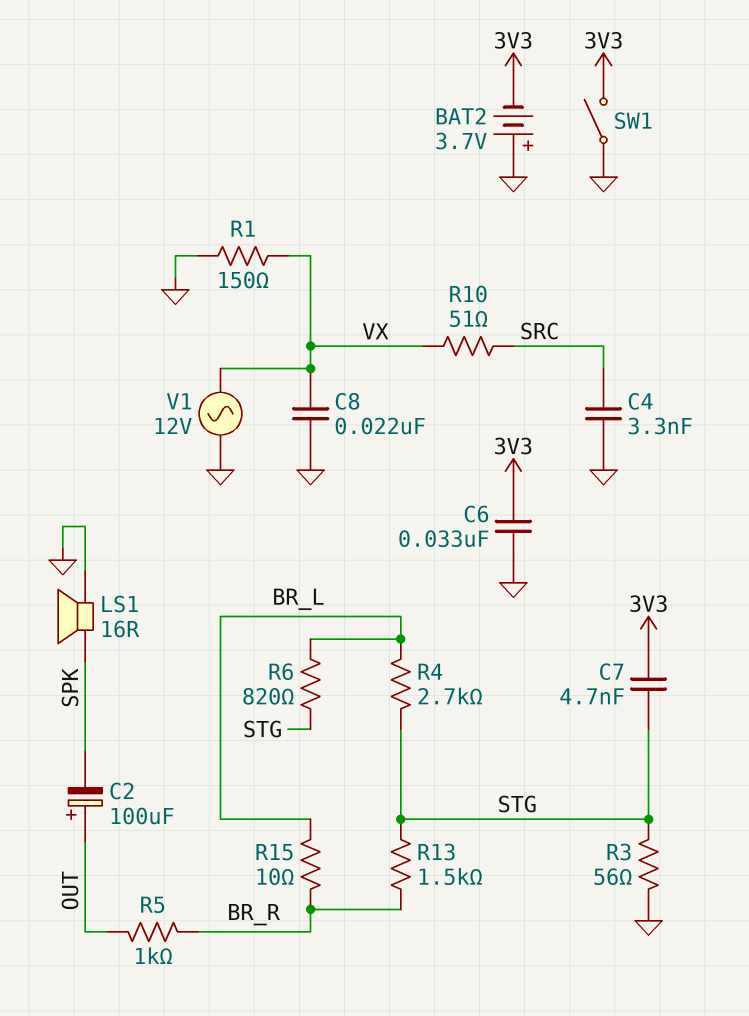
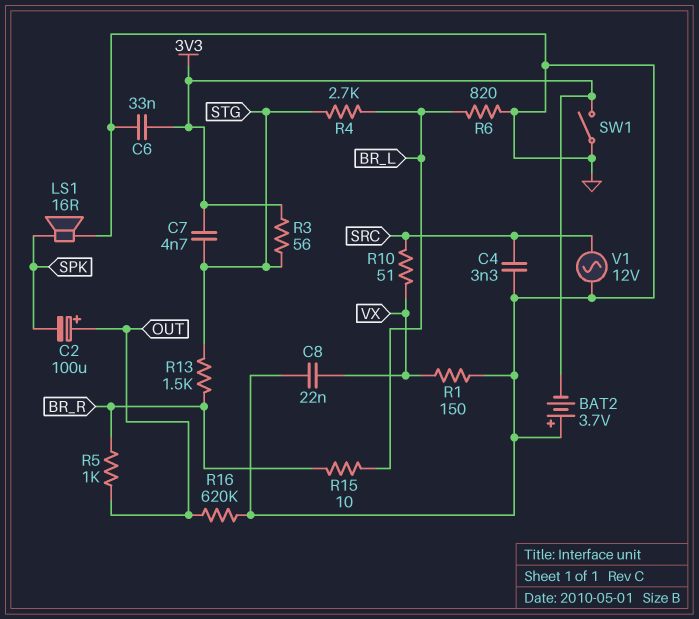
R3: 56 (GND, STG) -> 56 (3V3, STG)
R6: 820 (BR_L, STG) -> 820 (BR_L, GND)
R16: none -> 620k (GND, OUT)
V1: AC 12V (GND, VX) -> AC 12V (GND, SRC)

